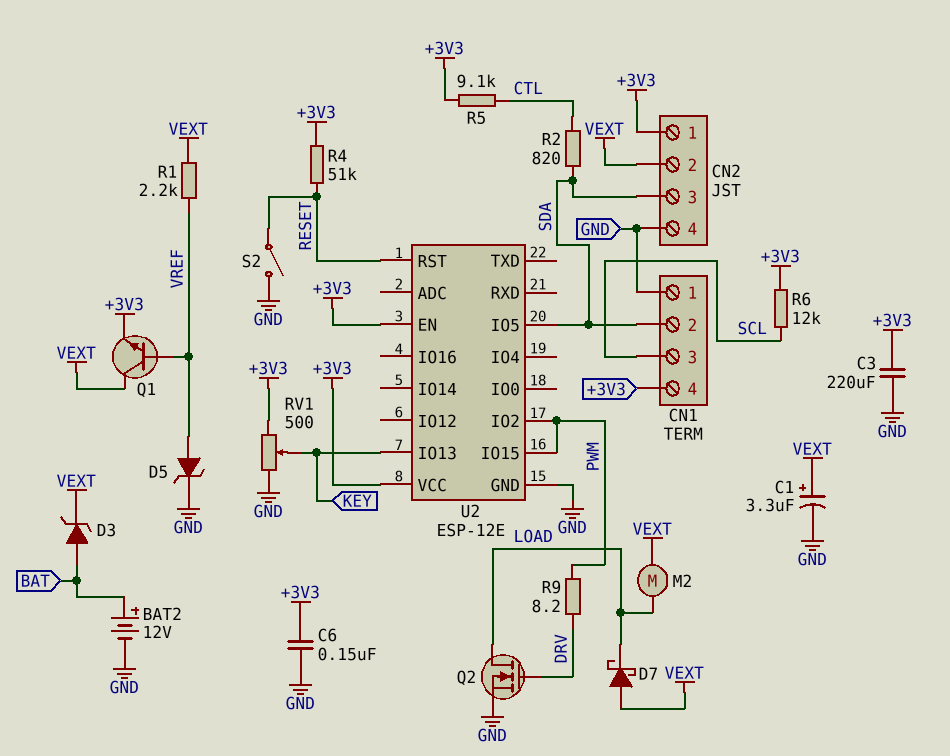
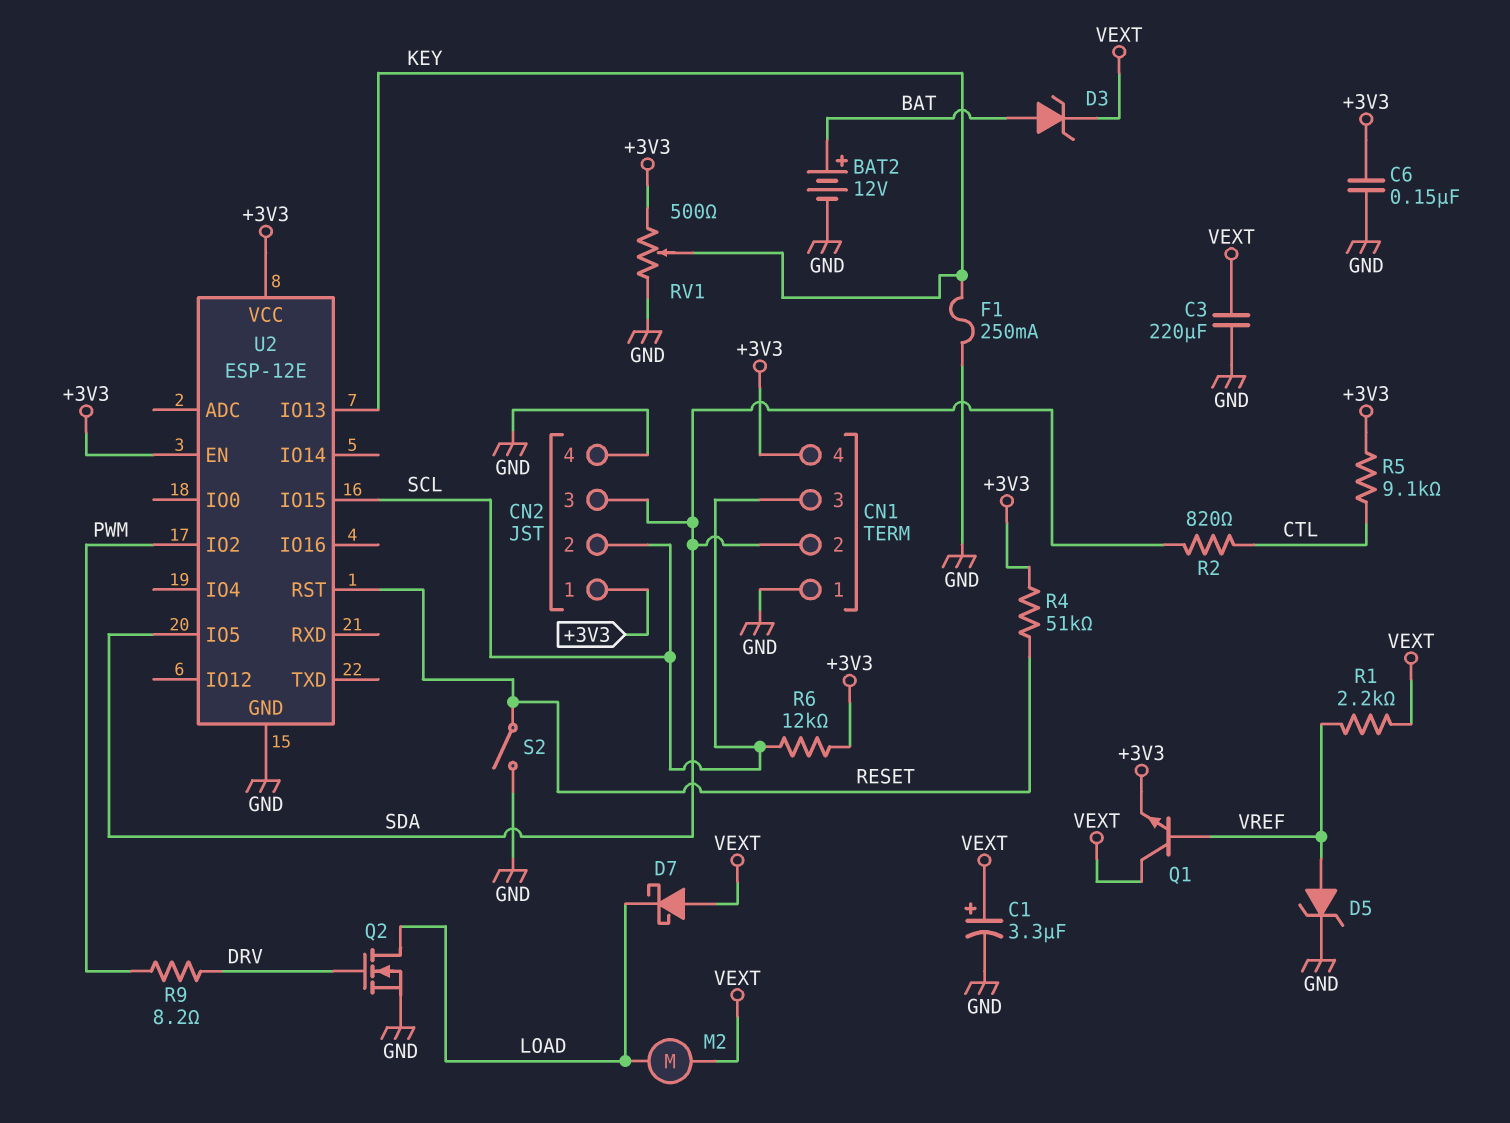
C3: 220uF (+3V3, GND) -> 220uF (GND, VEXT)
CN2 pin 2: VEXT -> SCL
F1: none -> 250mA (GND, KEY)
U2 pin IO15: PWM -> SCL

